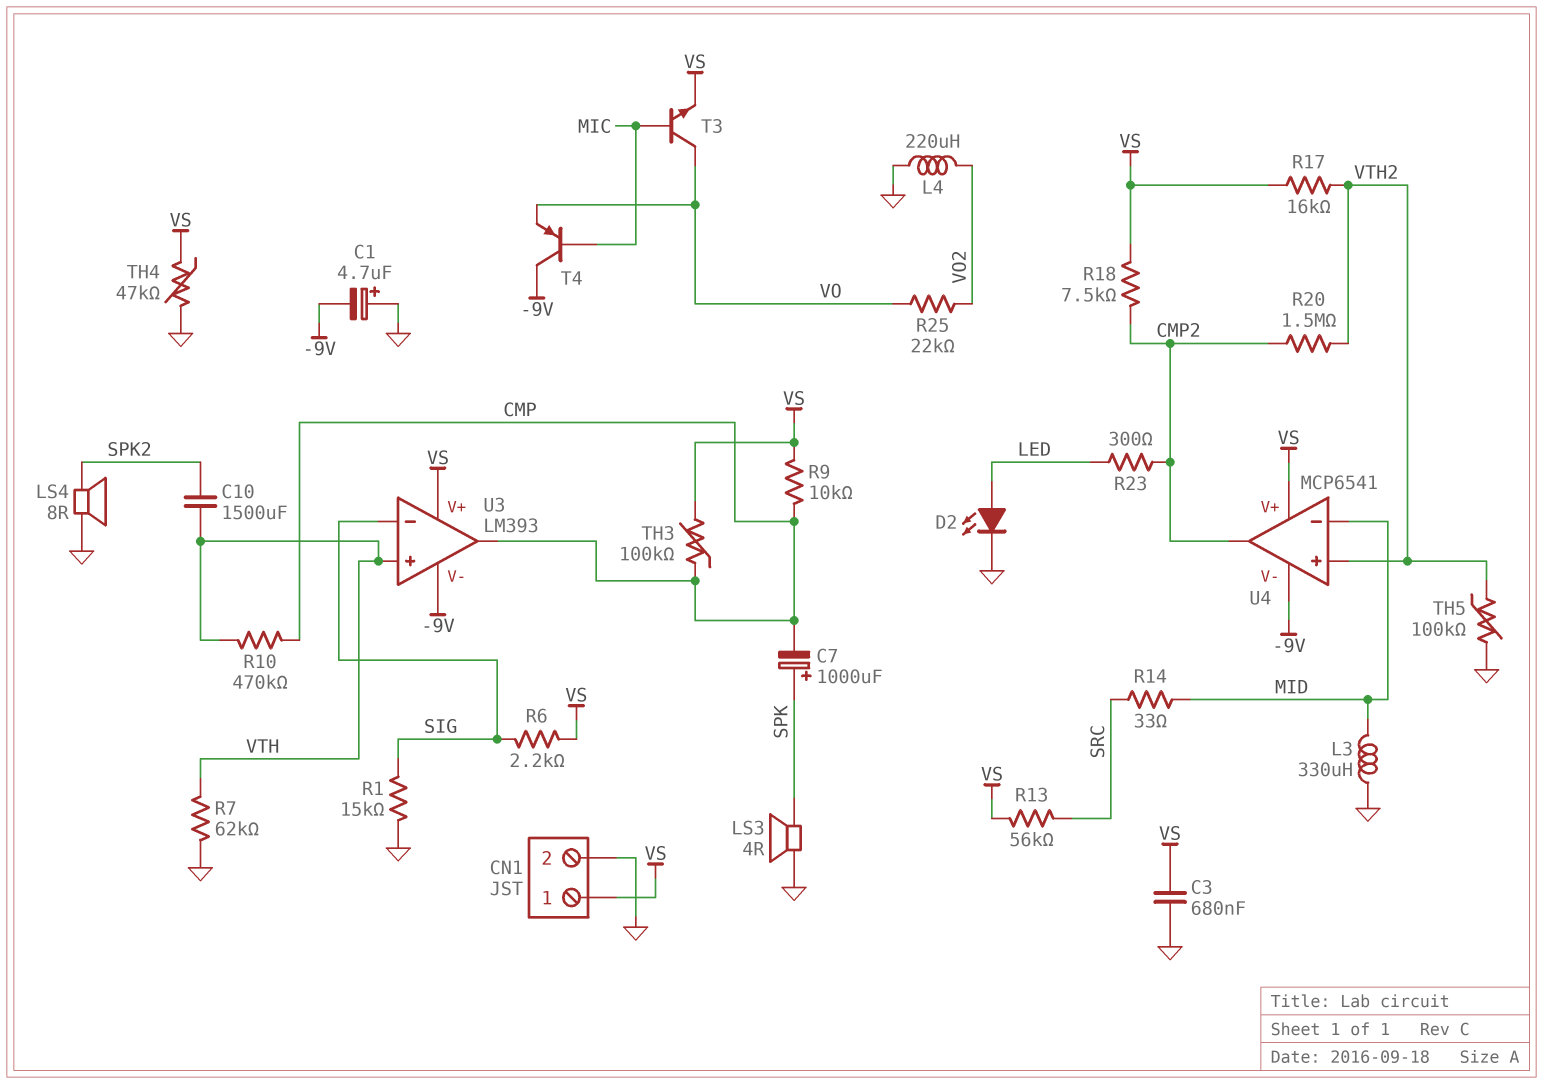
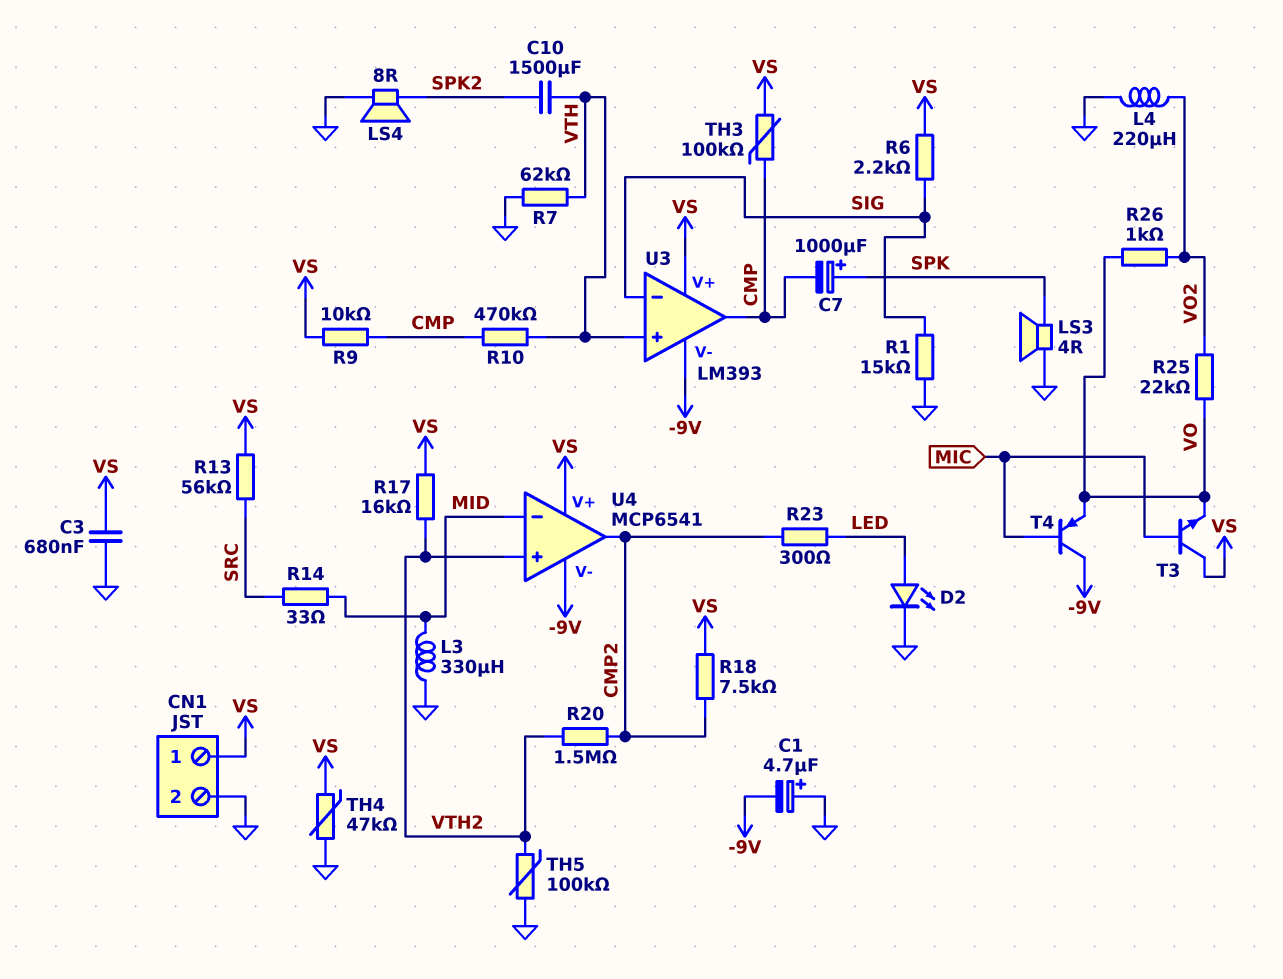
R26: none -> 1k (VO, VO2)
T3: NPN (B MIC, C VO, E VS) -> NPN (B MIC, C VS, E VO)

